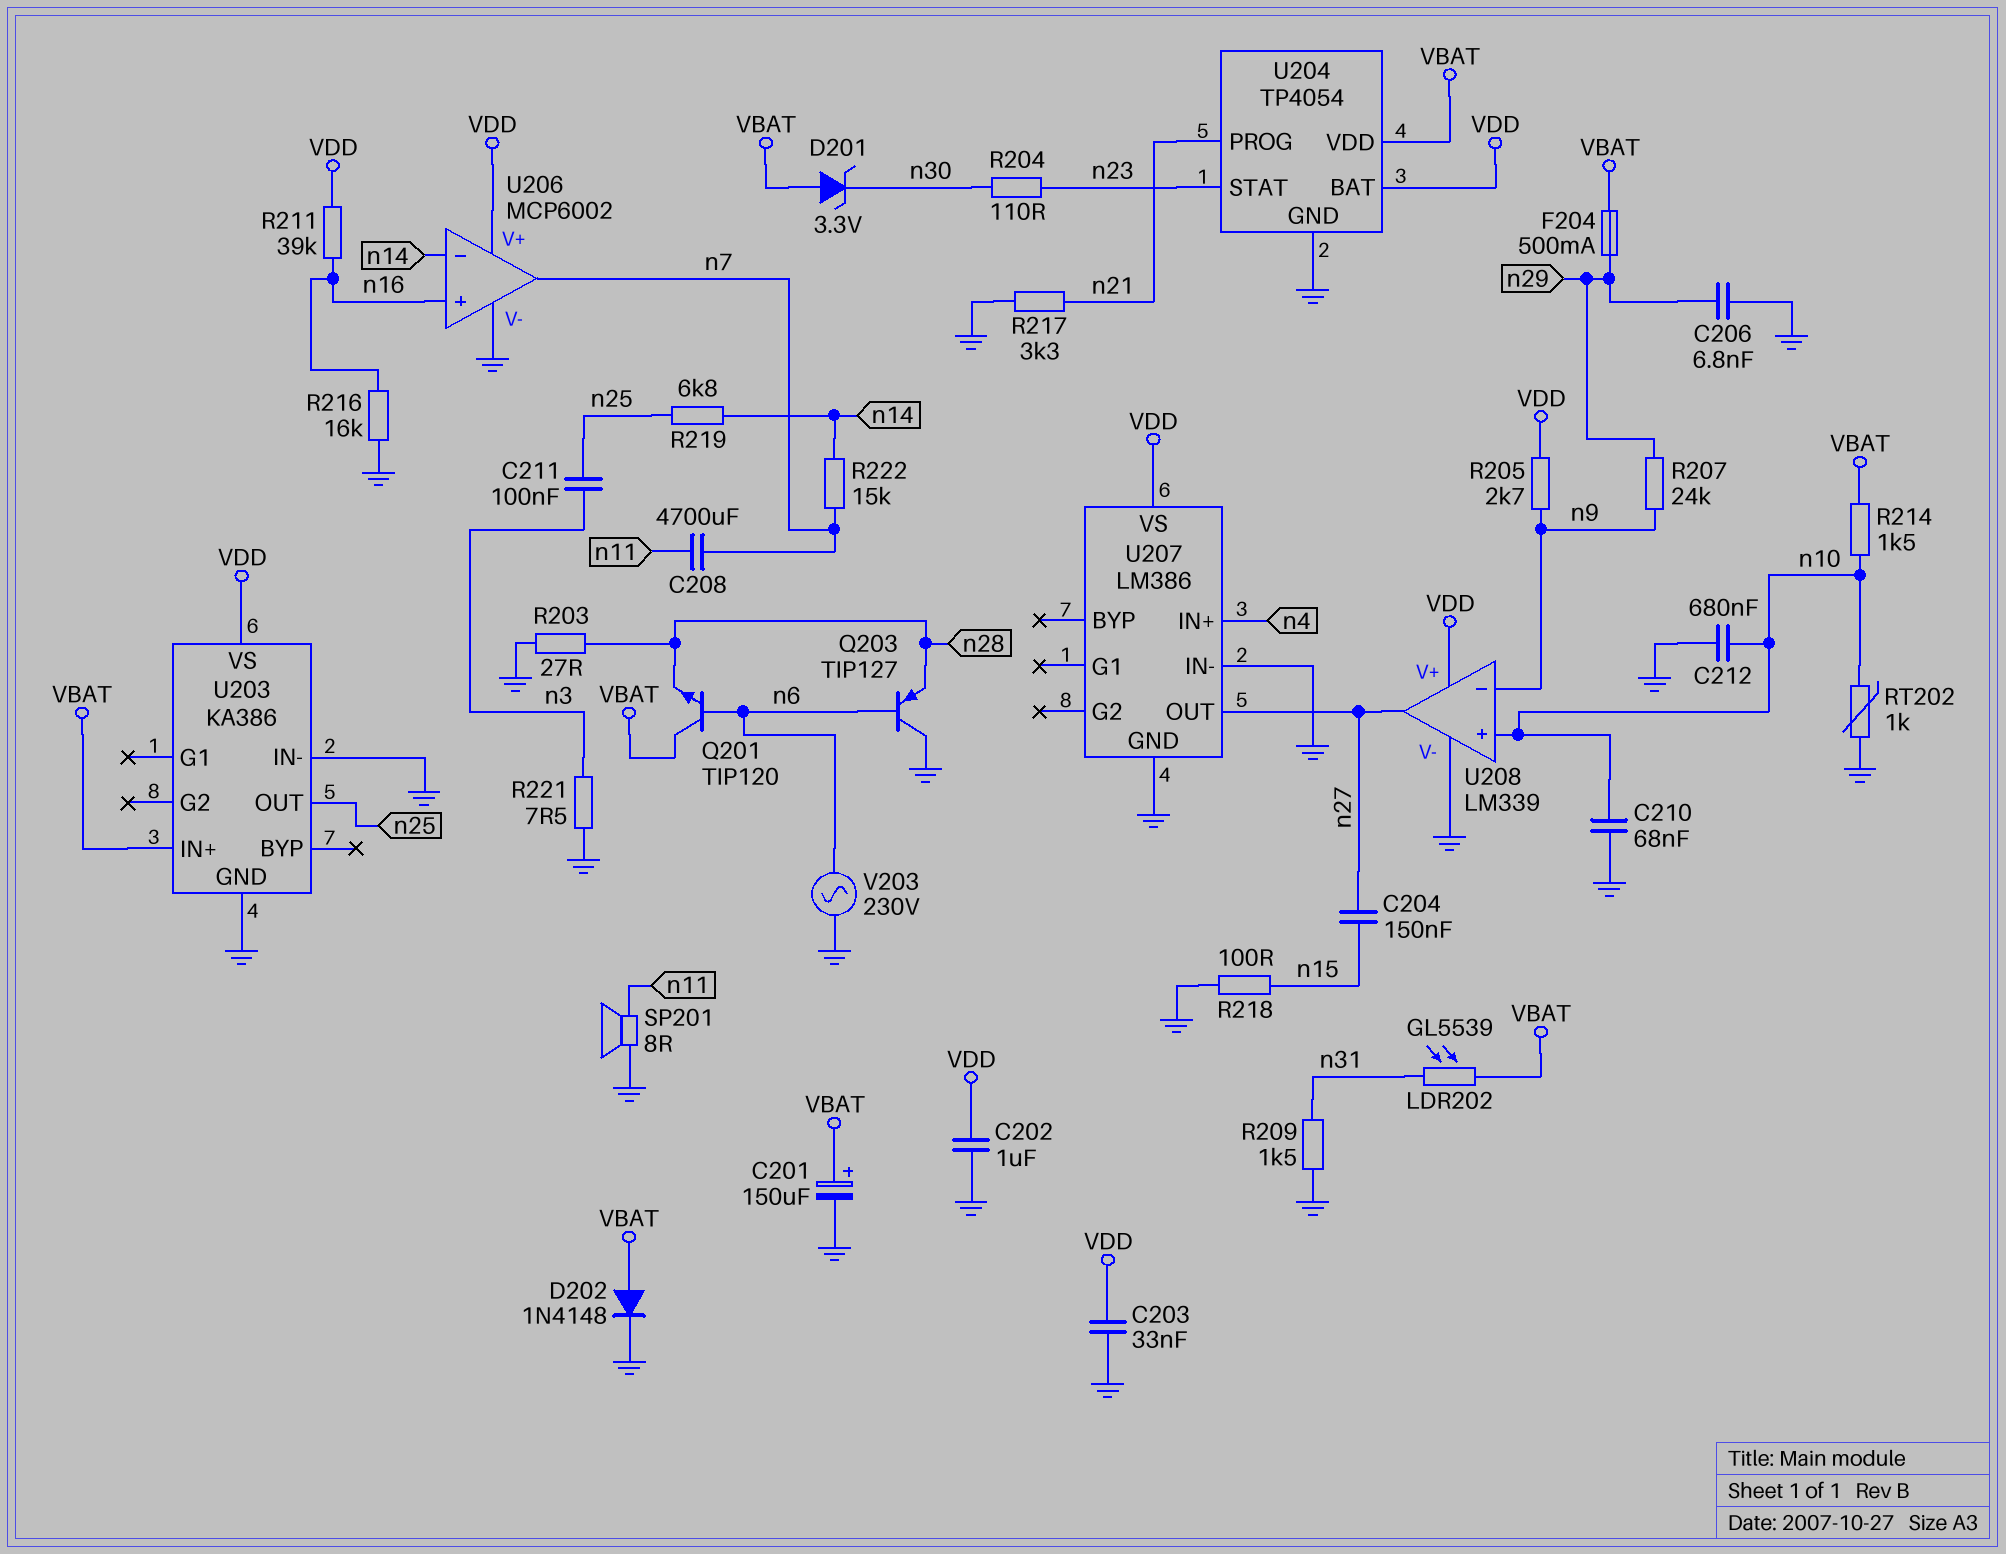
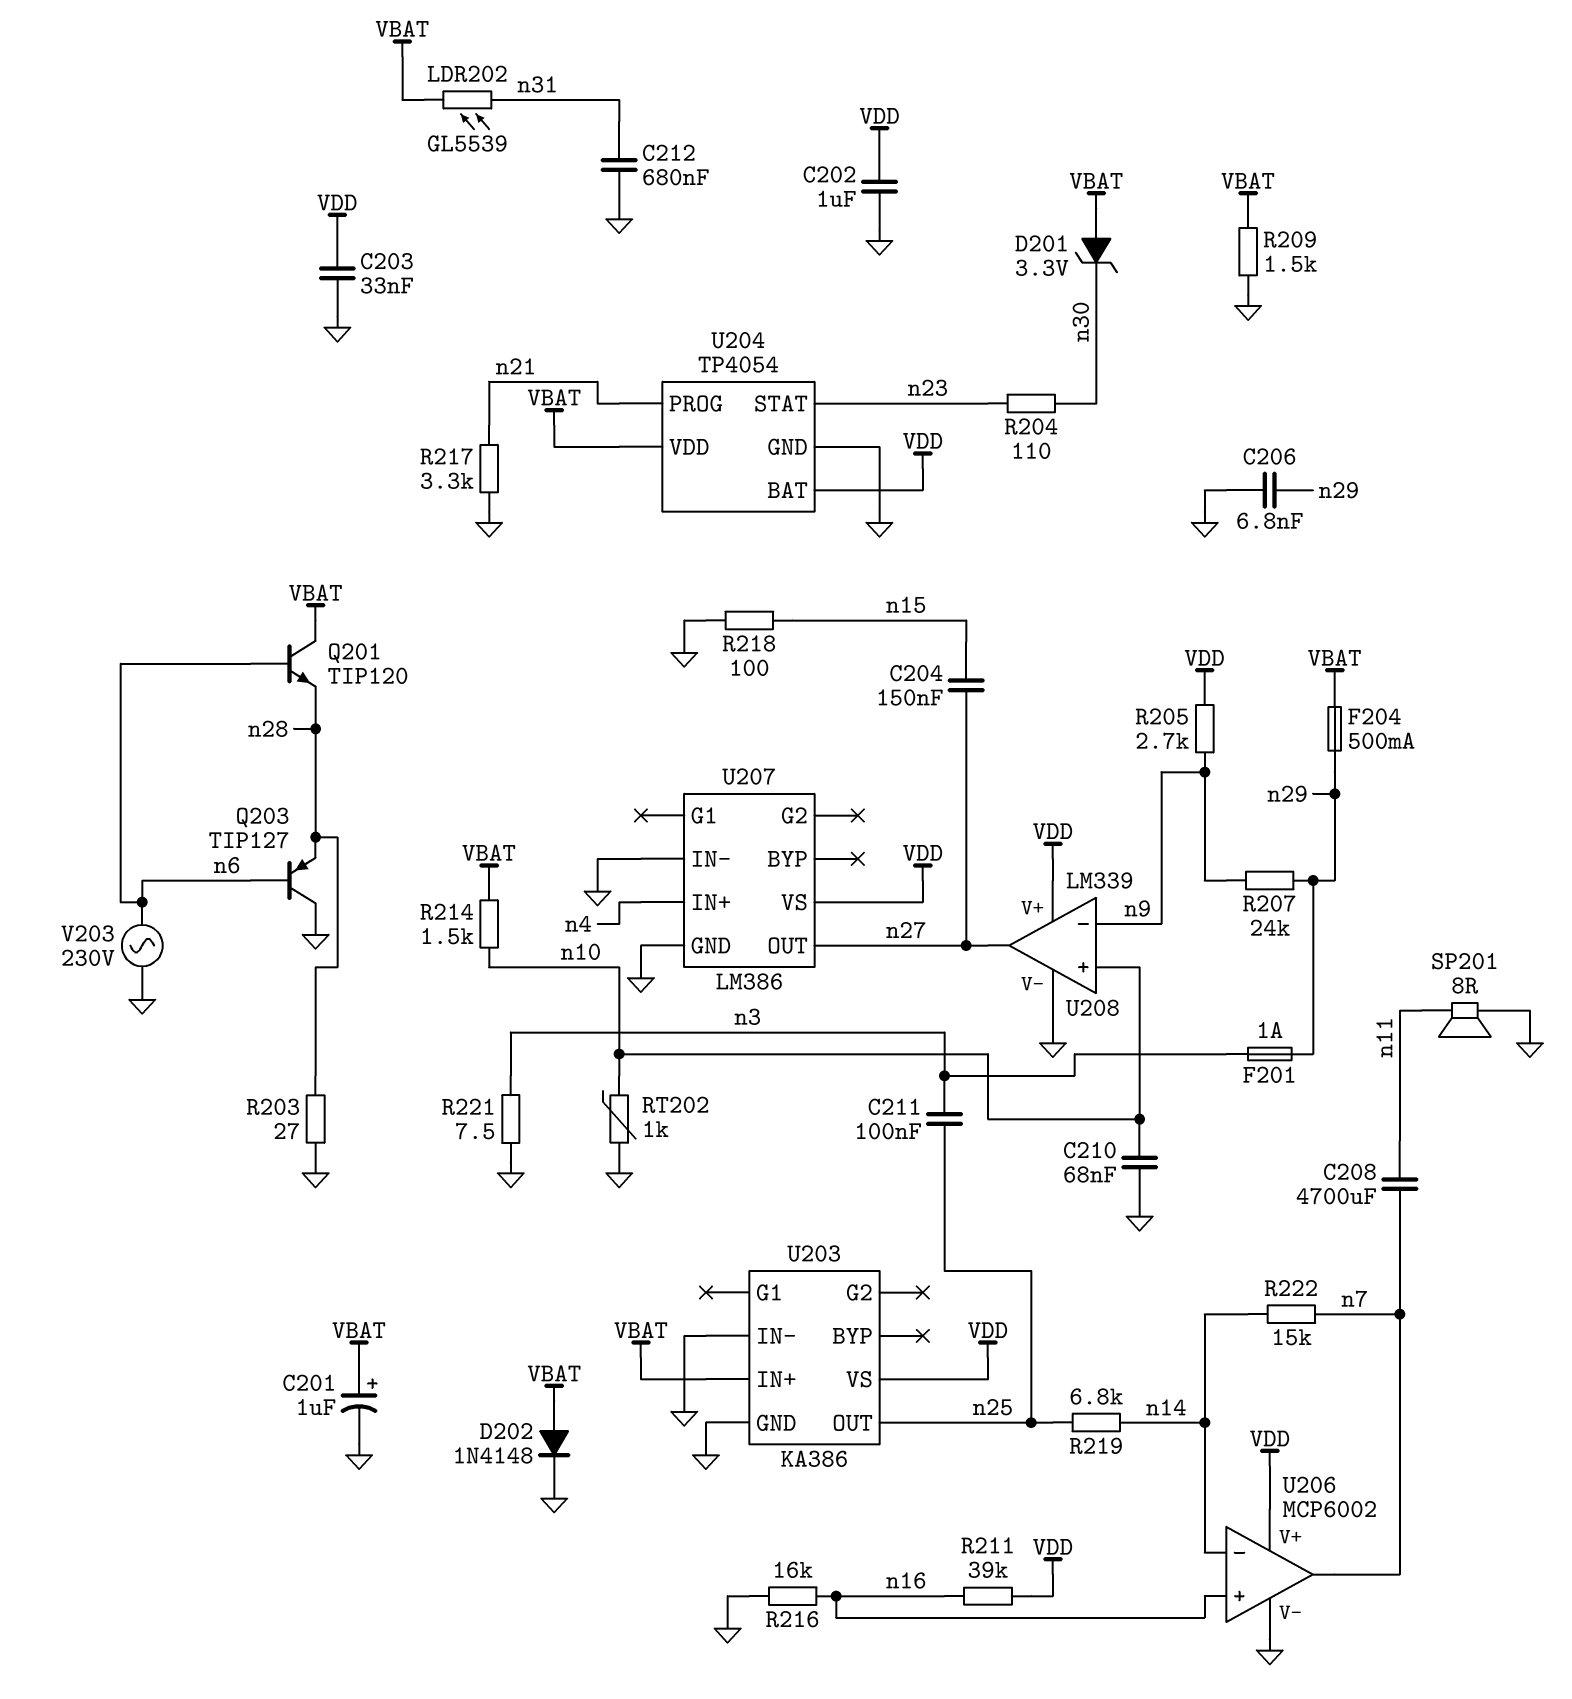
C201: 150uF (plus VBAT, minus GND) -> 1uF (plus VBAT, minus GND)
C212: 680nF (GND, n10) -> 680nF (GND, n31)
F201: none -> 1A (n3, n29)
R209: 1.5k (GND, n31) -> 1.5k (GND, VBAT)

